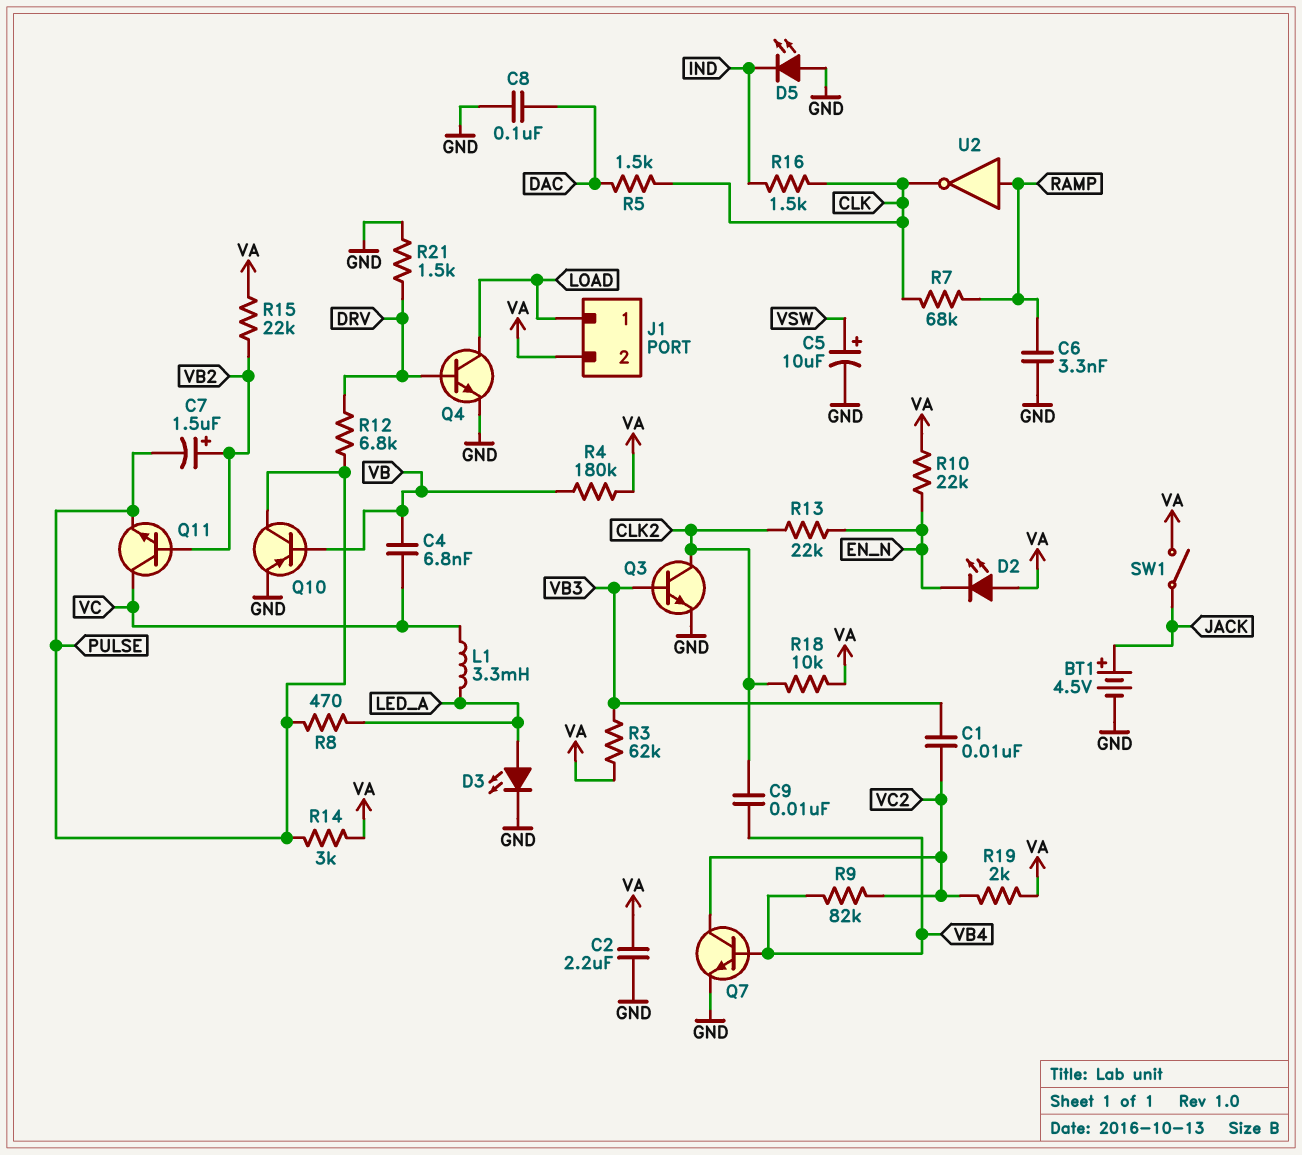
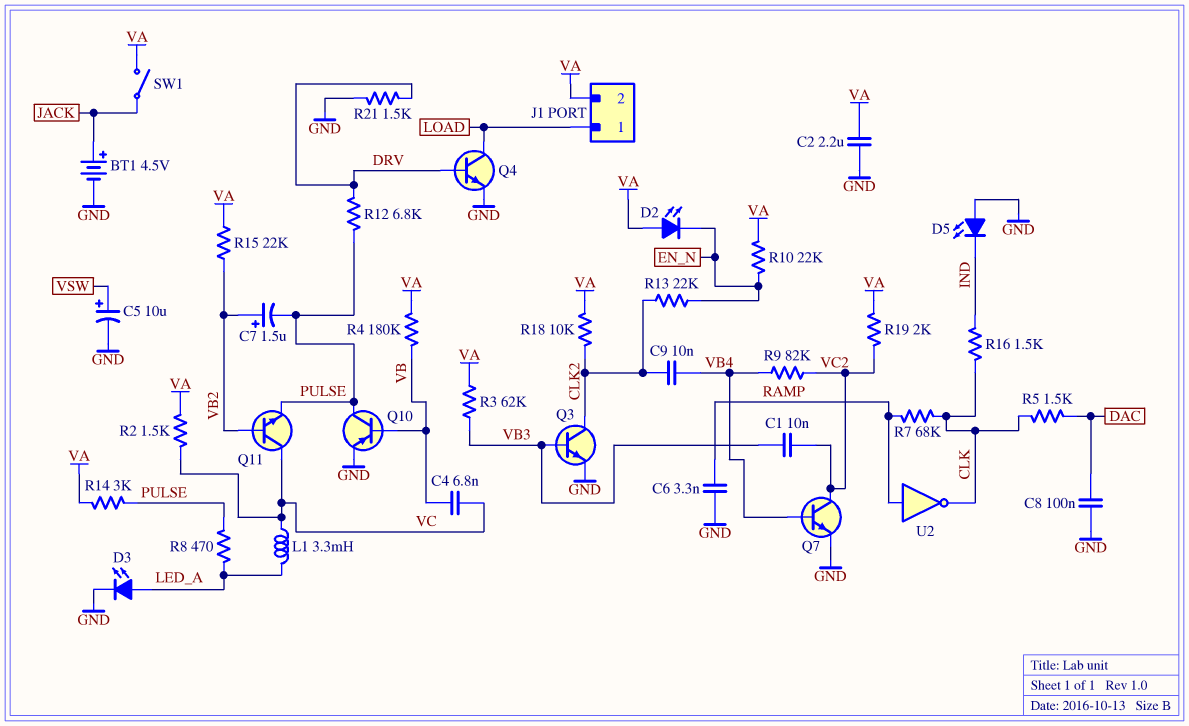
R2: none -> 1.5k (VA, VC)

